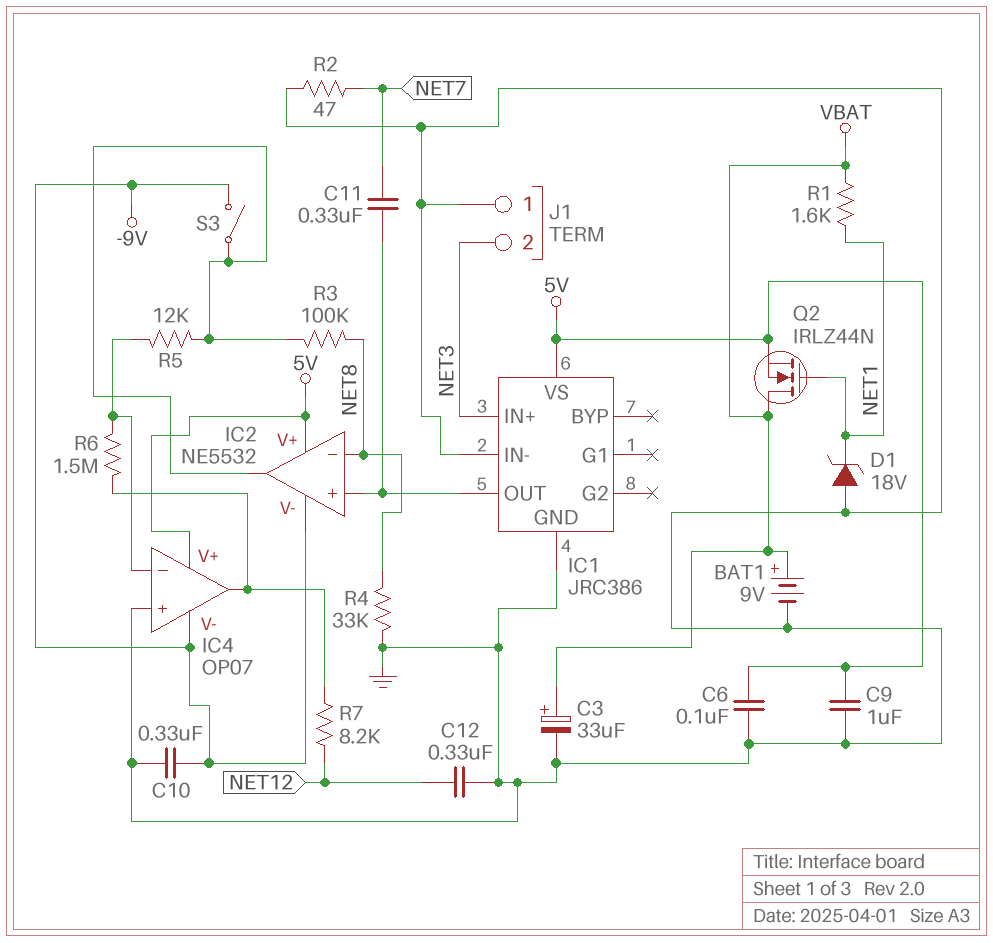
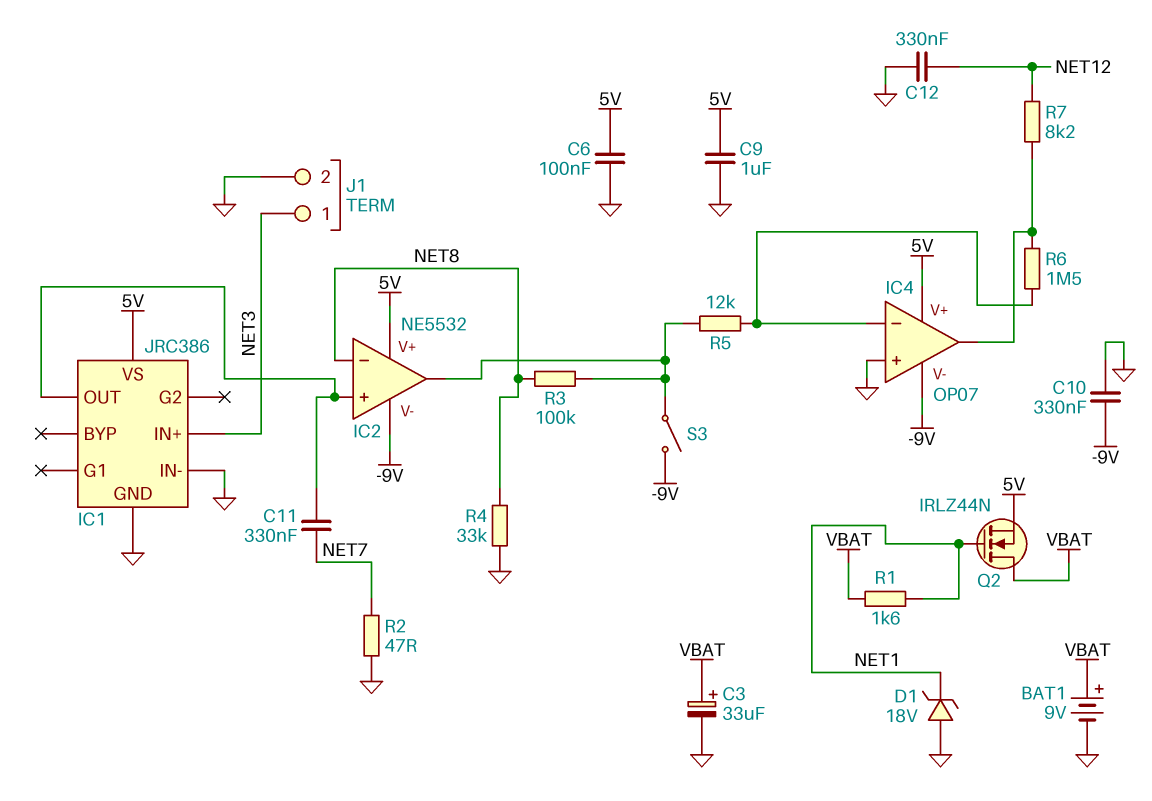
J1 pin 1: GND -> NET3
J1 pin 2: NET3 -> GND

